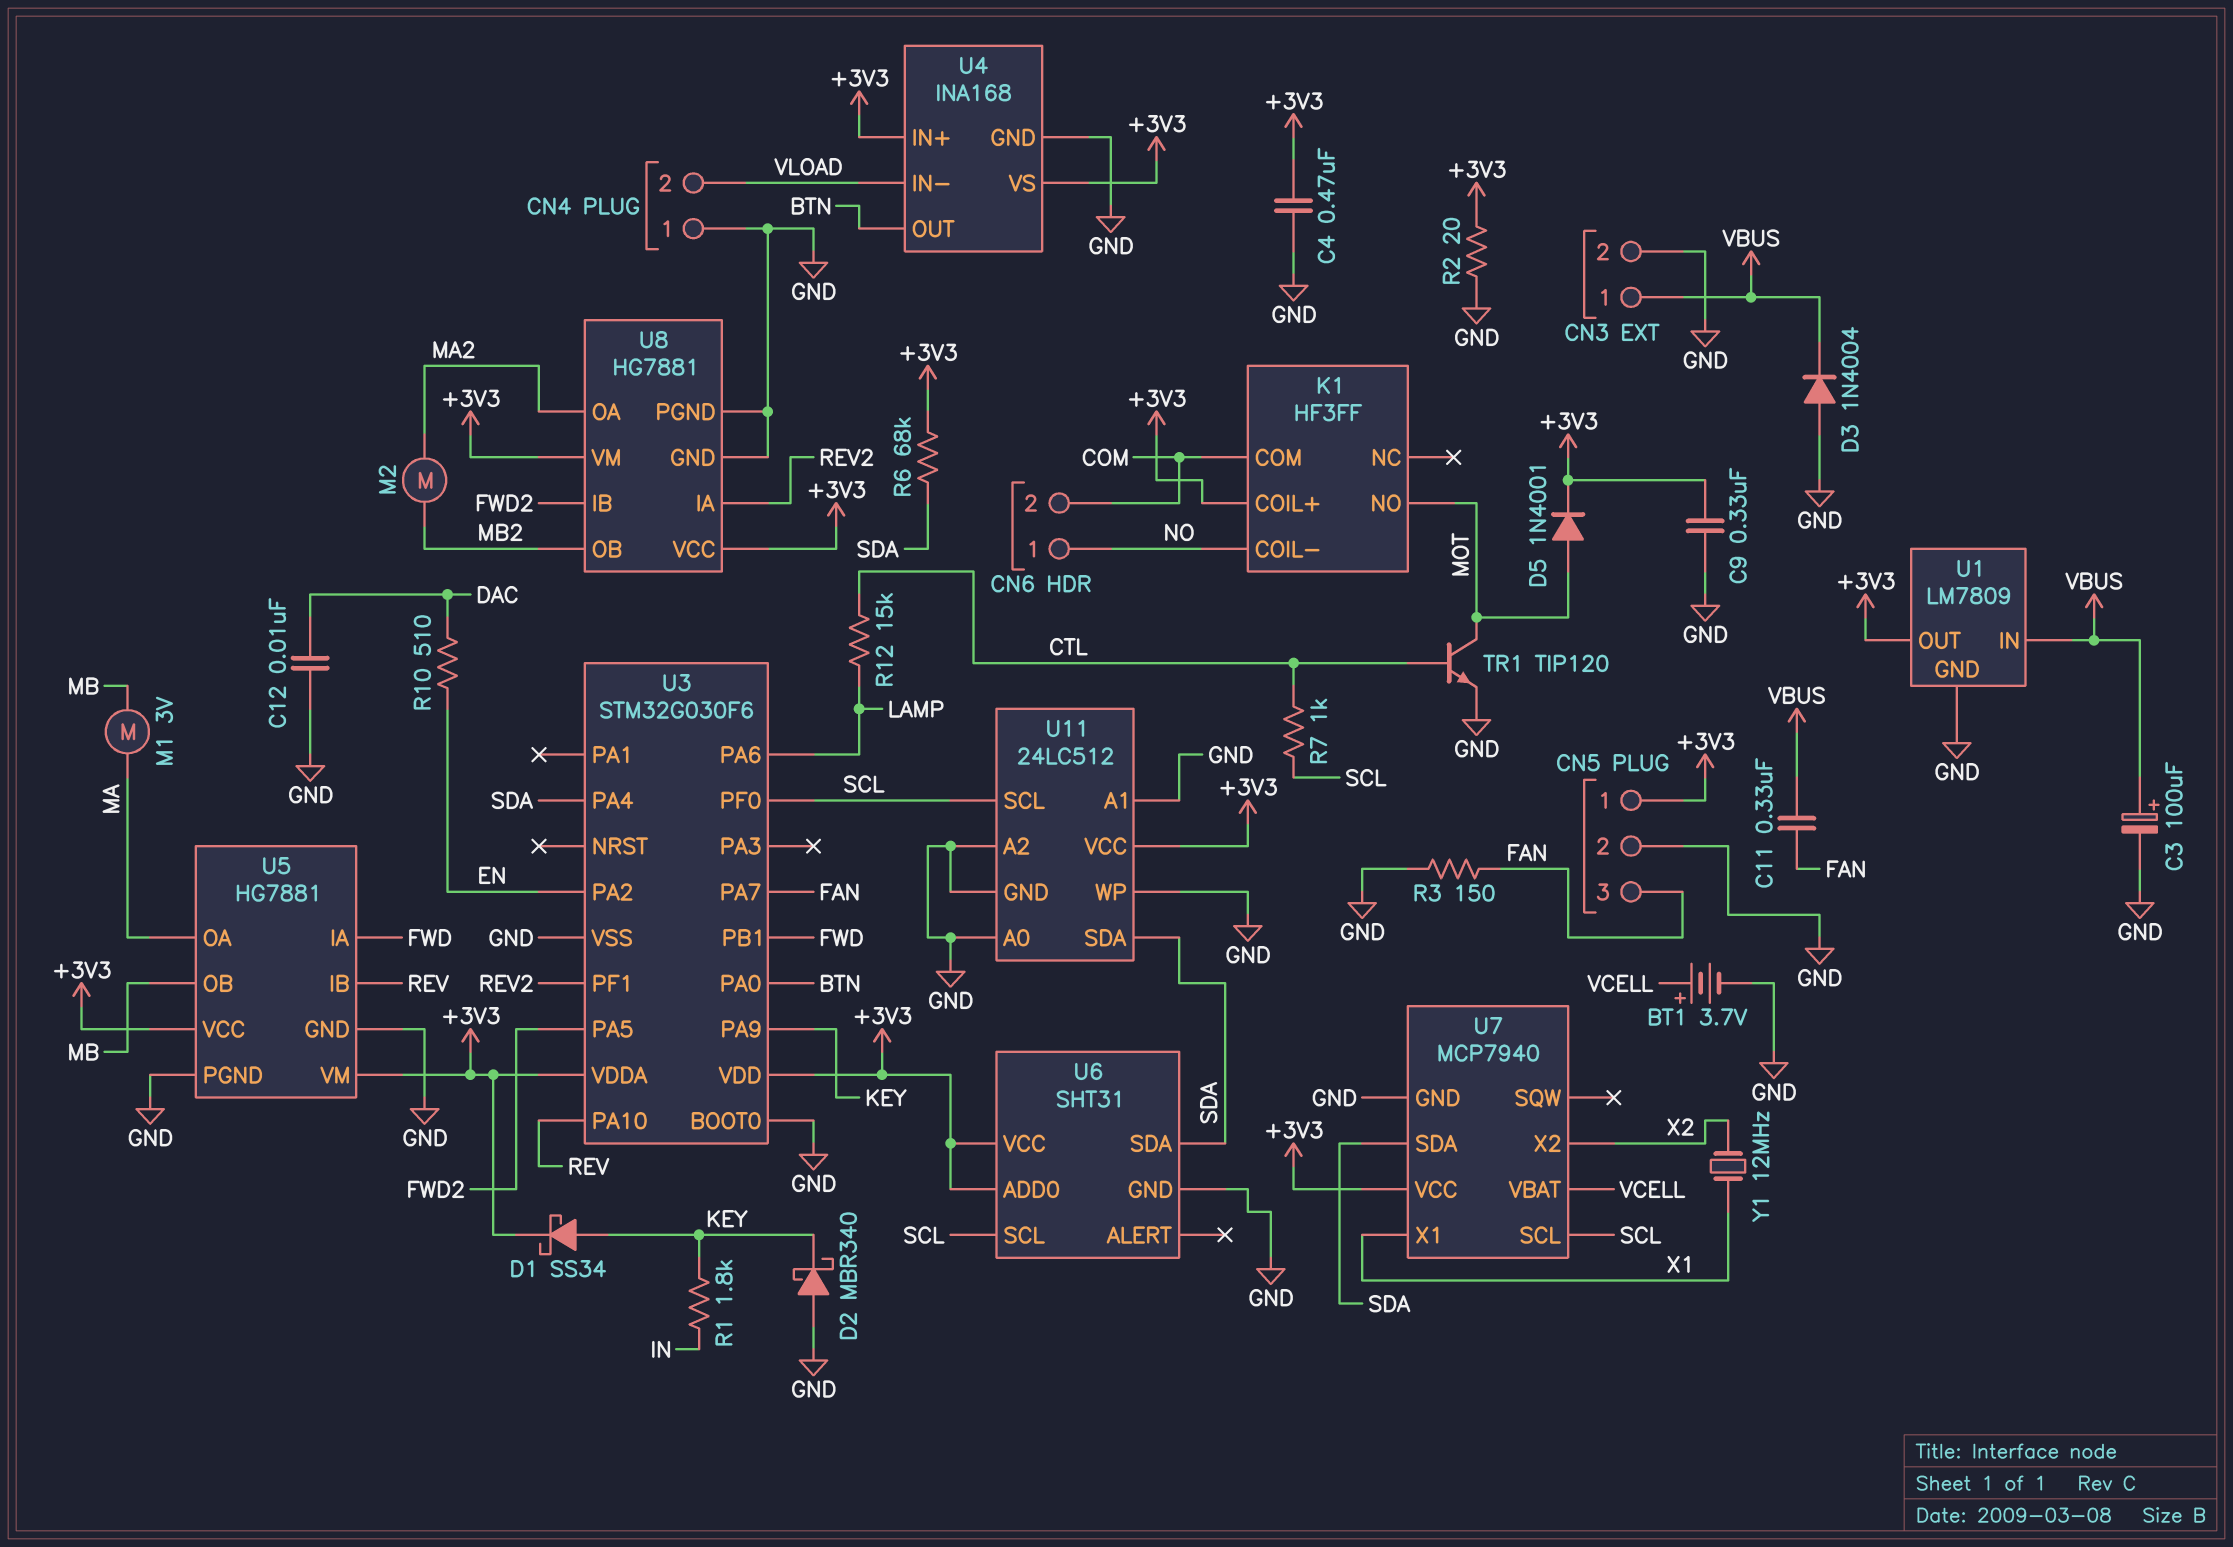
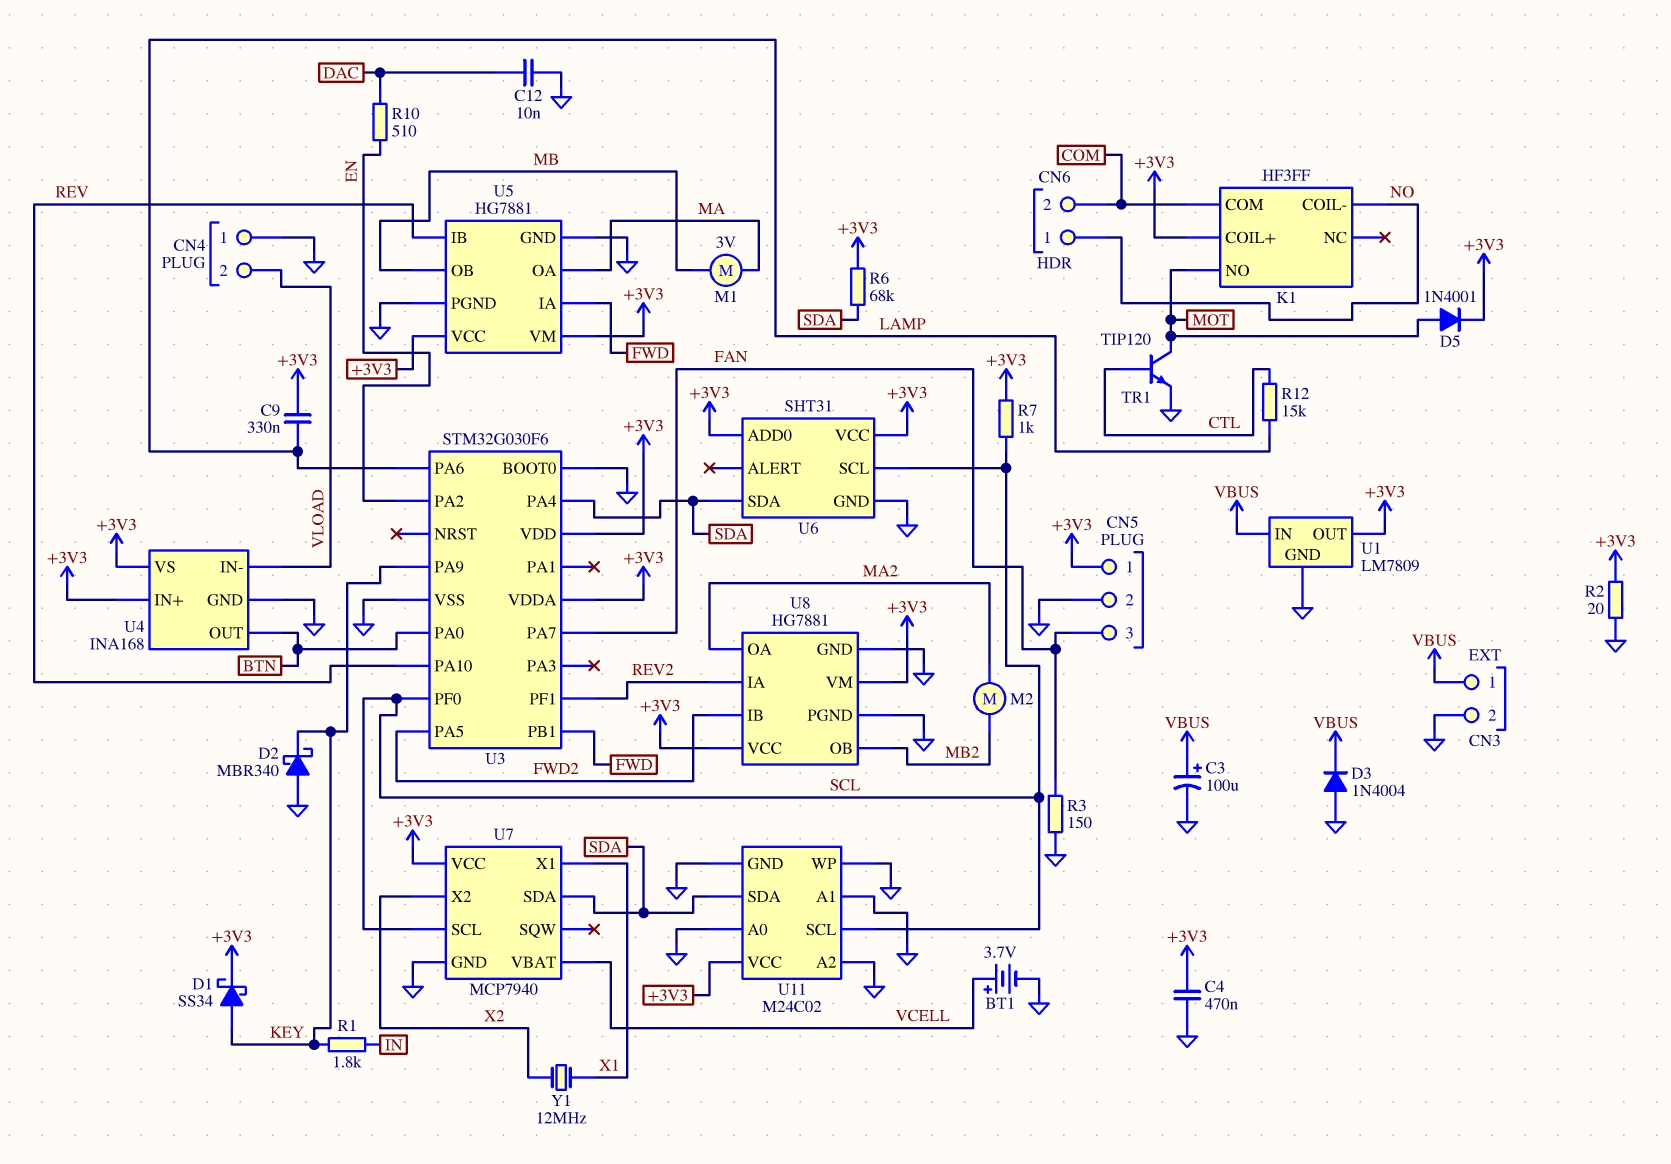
C9: 330nF (+3V3, GND) -> 330nF (+3V3, LAMP)
C11: 330nF (FAN, VBUS) -> none
R7: 1k (CTL, SCL) -> 1k (+3V3, SCL)
U11: 24LC512 -> M24C02

